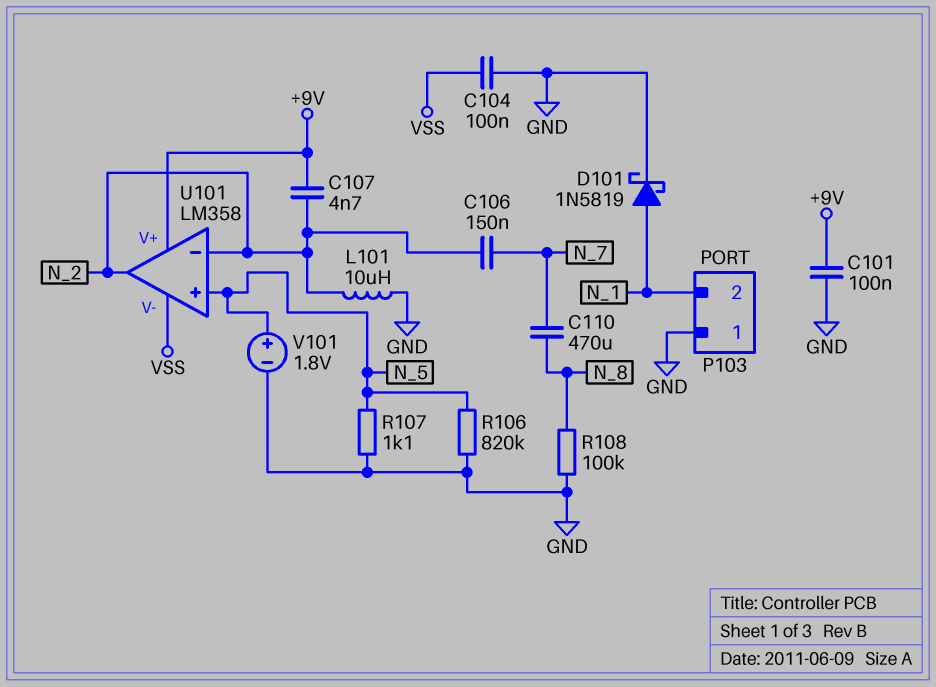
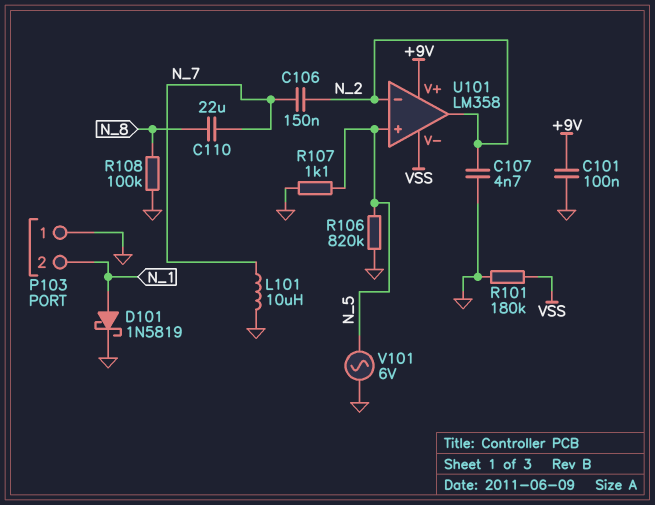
C104: 100nF (GND, VSS) -> none
C107: 4.7nF (+9V, N_2) -> 4.7nF (GND, N_2)
C110: 470uF (N_7, N_8) -> 22uF (N_7, N_8)
L101: 10uH (GND, N_2) -> 10uH (GND, N_7)
R101: none -> 180k (GND, VSS)
V101: 1.8V (plus N_5, minus GND) -> AC 6V (GND, N_5)

